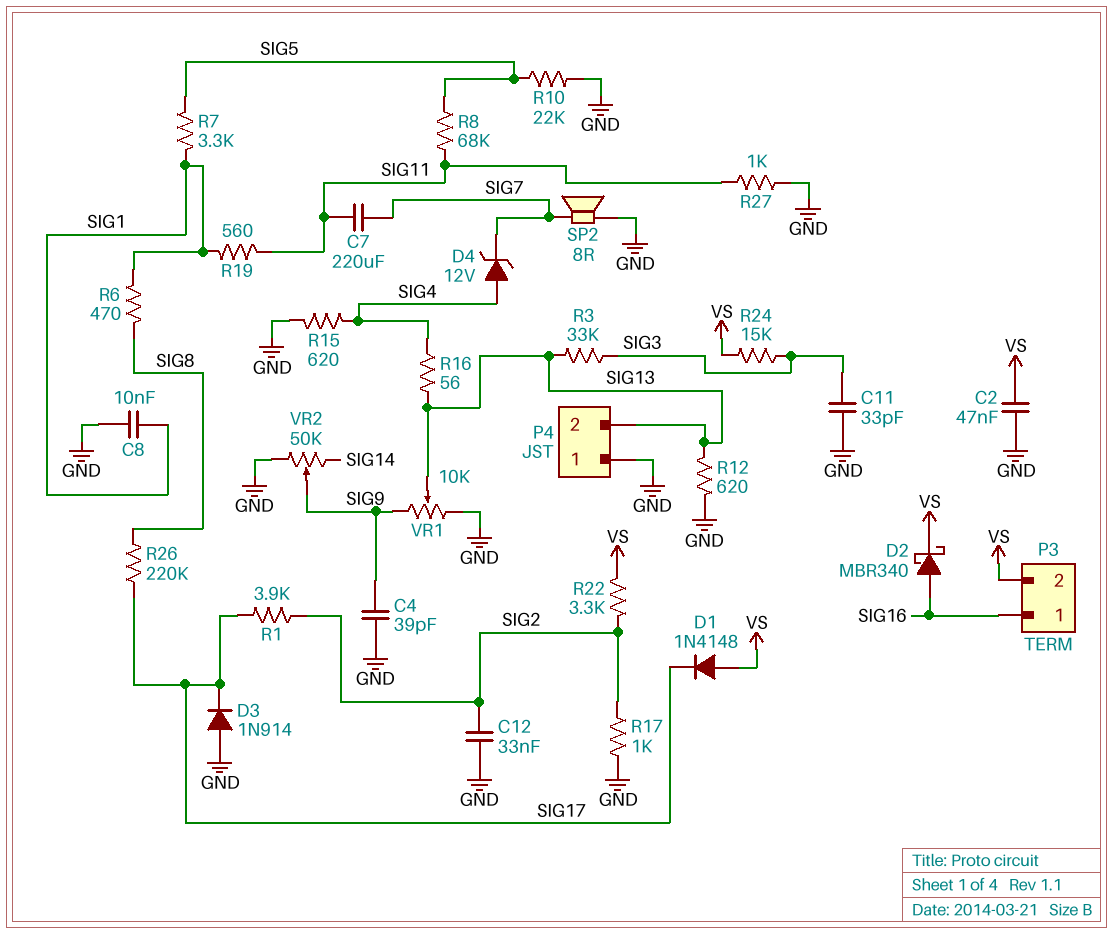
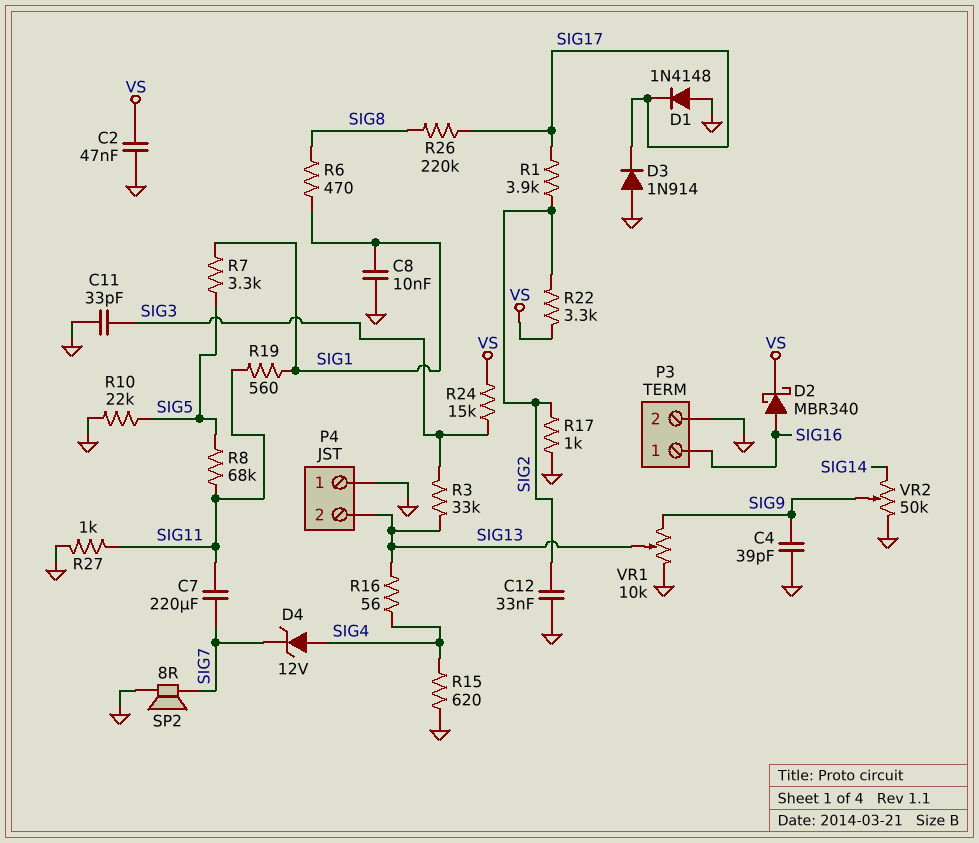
D1: diode 1N4148 (A VS, K SIG17) -> diode 1N4148 (A GND, K SIG17)
P3 pin 2: VS -> GND
R12: 620 (GND, SIG13) -> none

